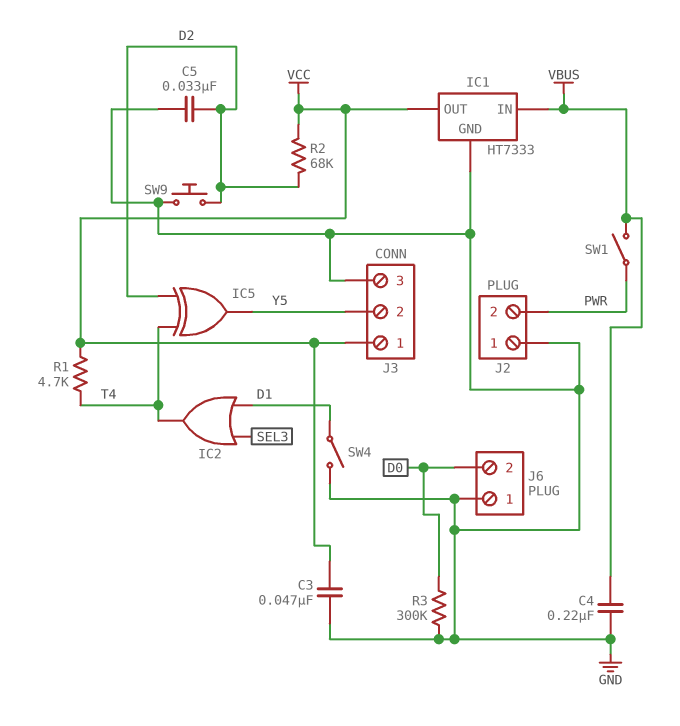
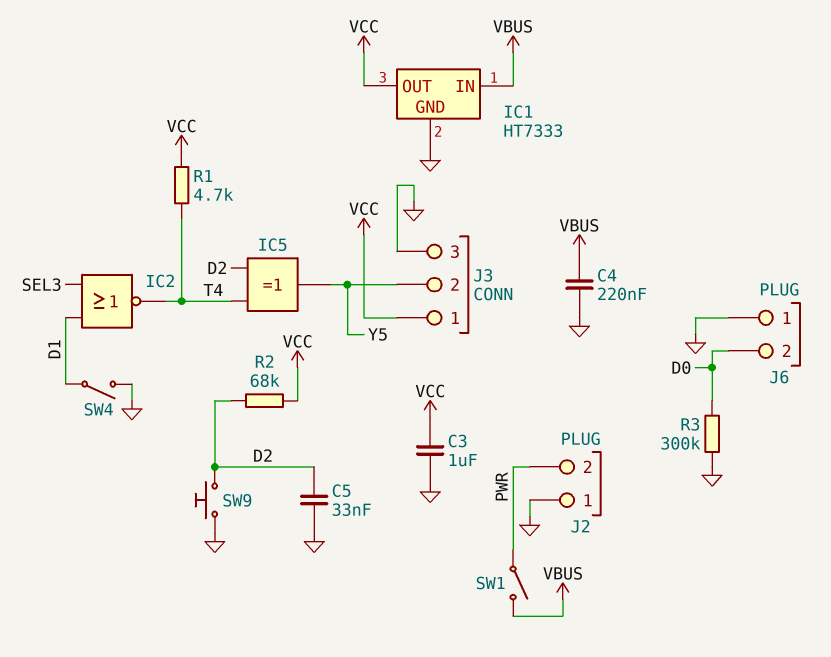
C3: 47nF (GND, VCC) -> 1uF (GND, VCC)
IC2: OR (in D1, in SEL3, out T4) -> NOR (in D1, in SEL3, out T4)

